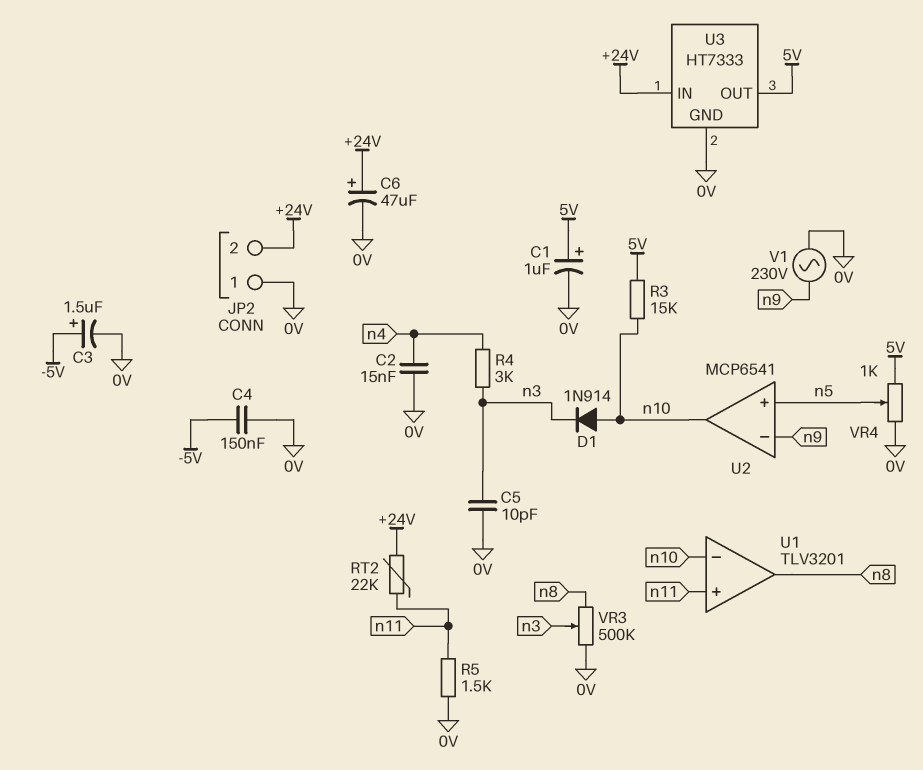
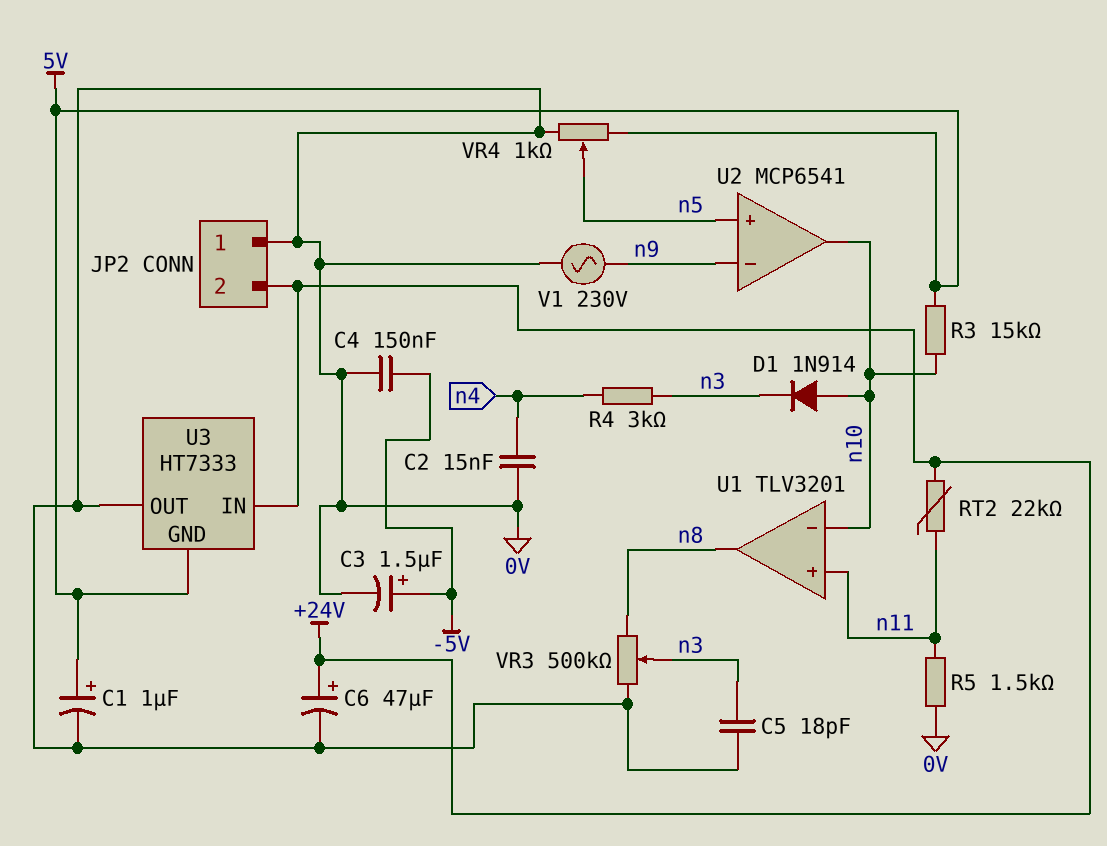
C5: 10pF (0V, n3) -> 18pF (0V, n3)
U3 pin GND: 0V -> 5V
U3 pin OUT: 5V -> 0V

